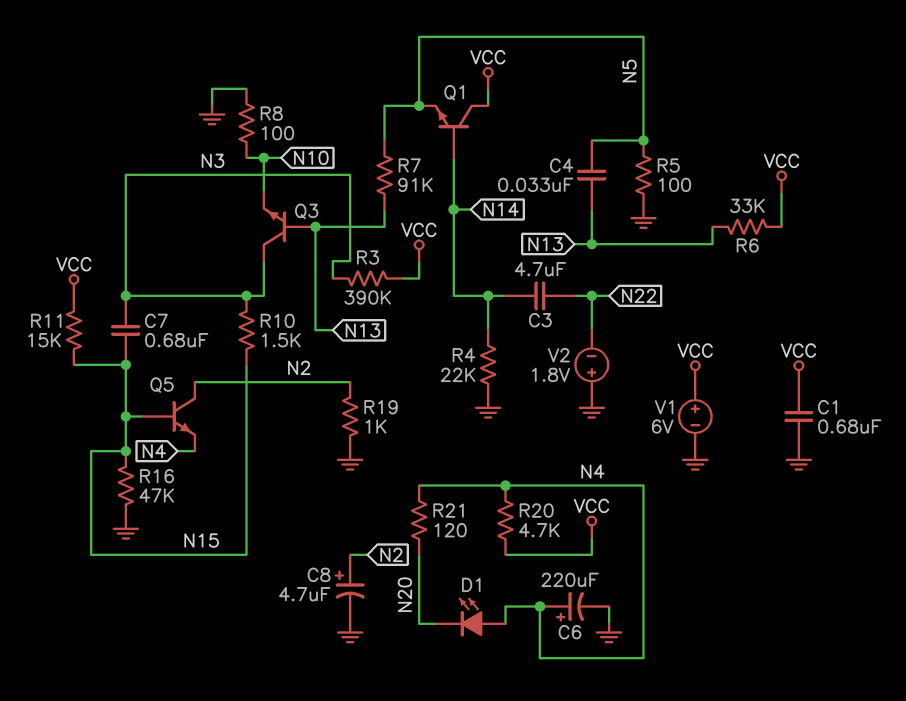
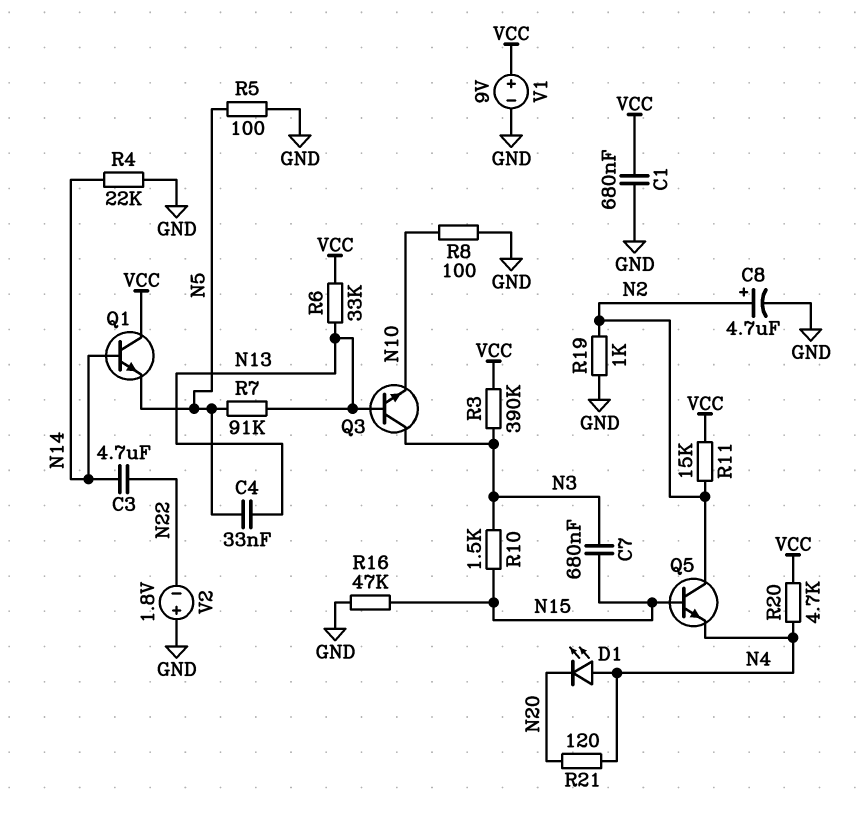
C6: 220uF (plus N4, minus GND) -> none
R11: 15k (N15, VCC) -> 15k (N2, VCC)
V1: 6V (plus VCC, minus GND) -> 9V (plus VCC, minus GND)

